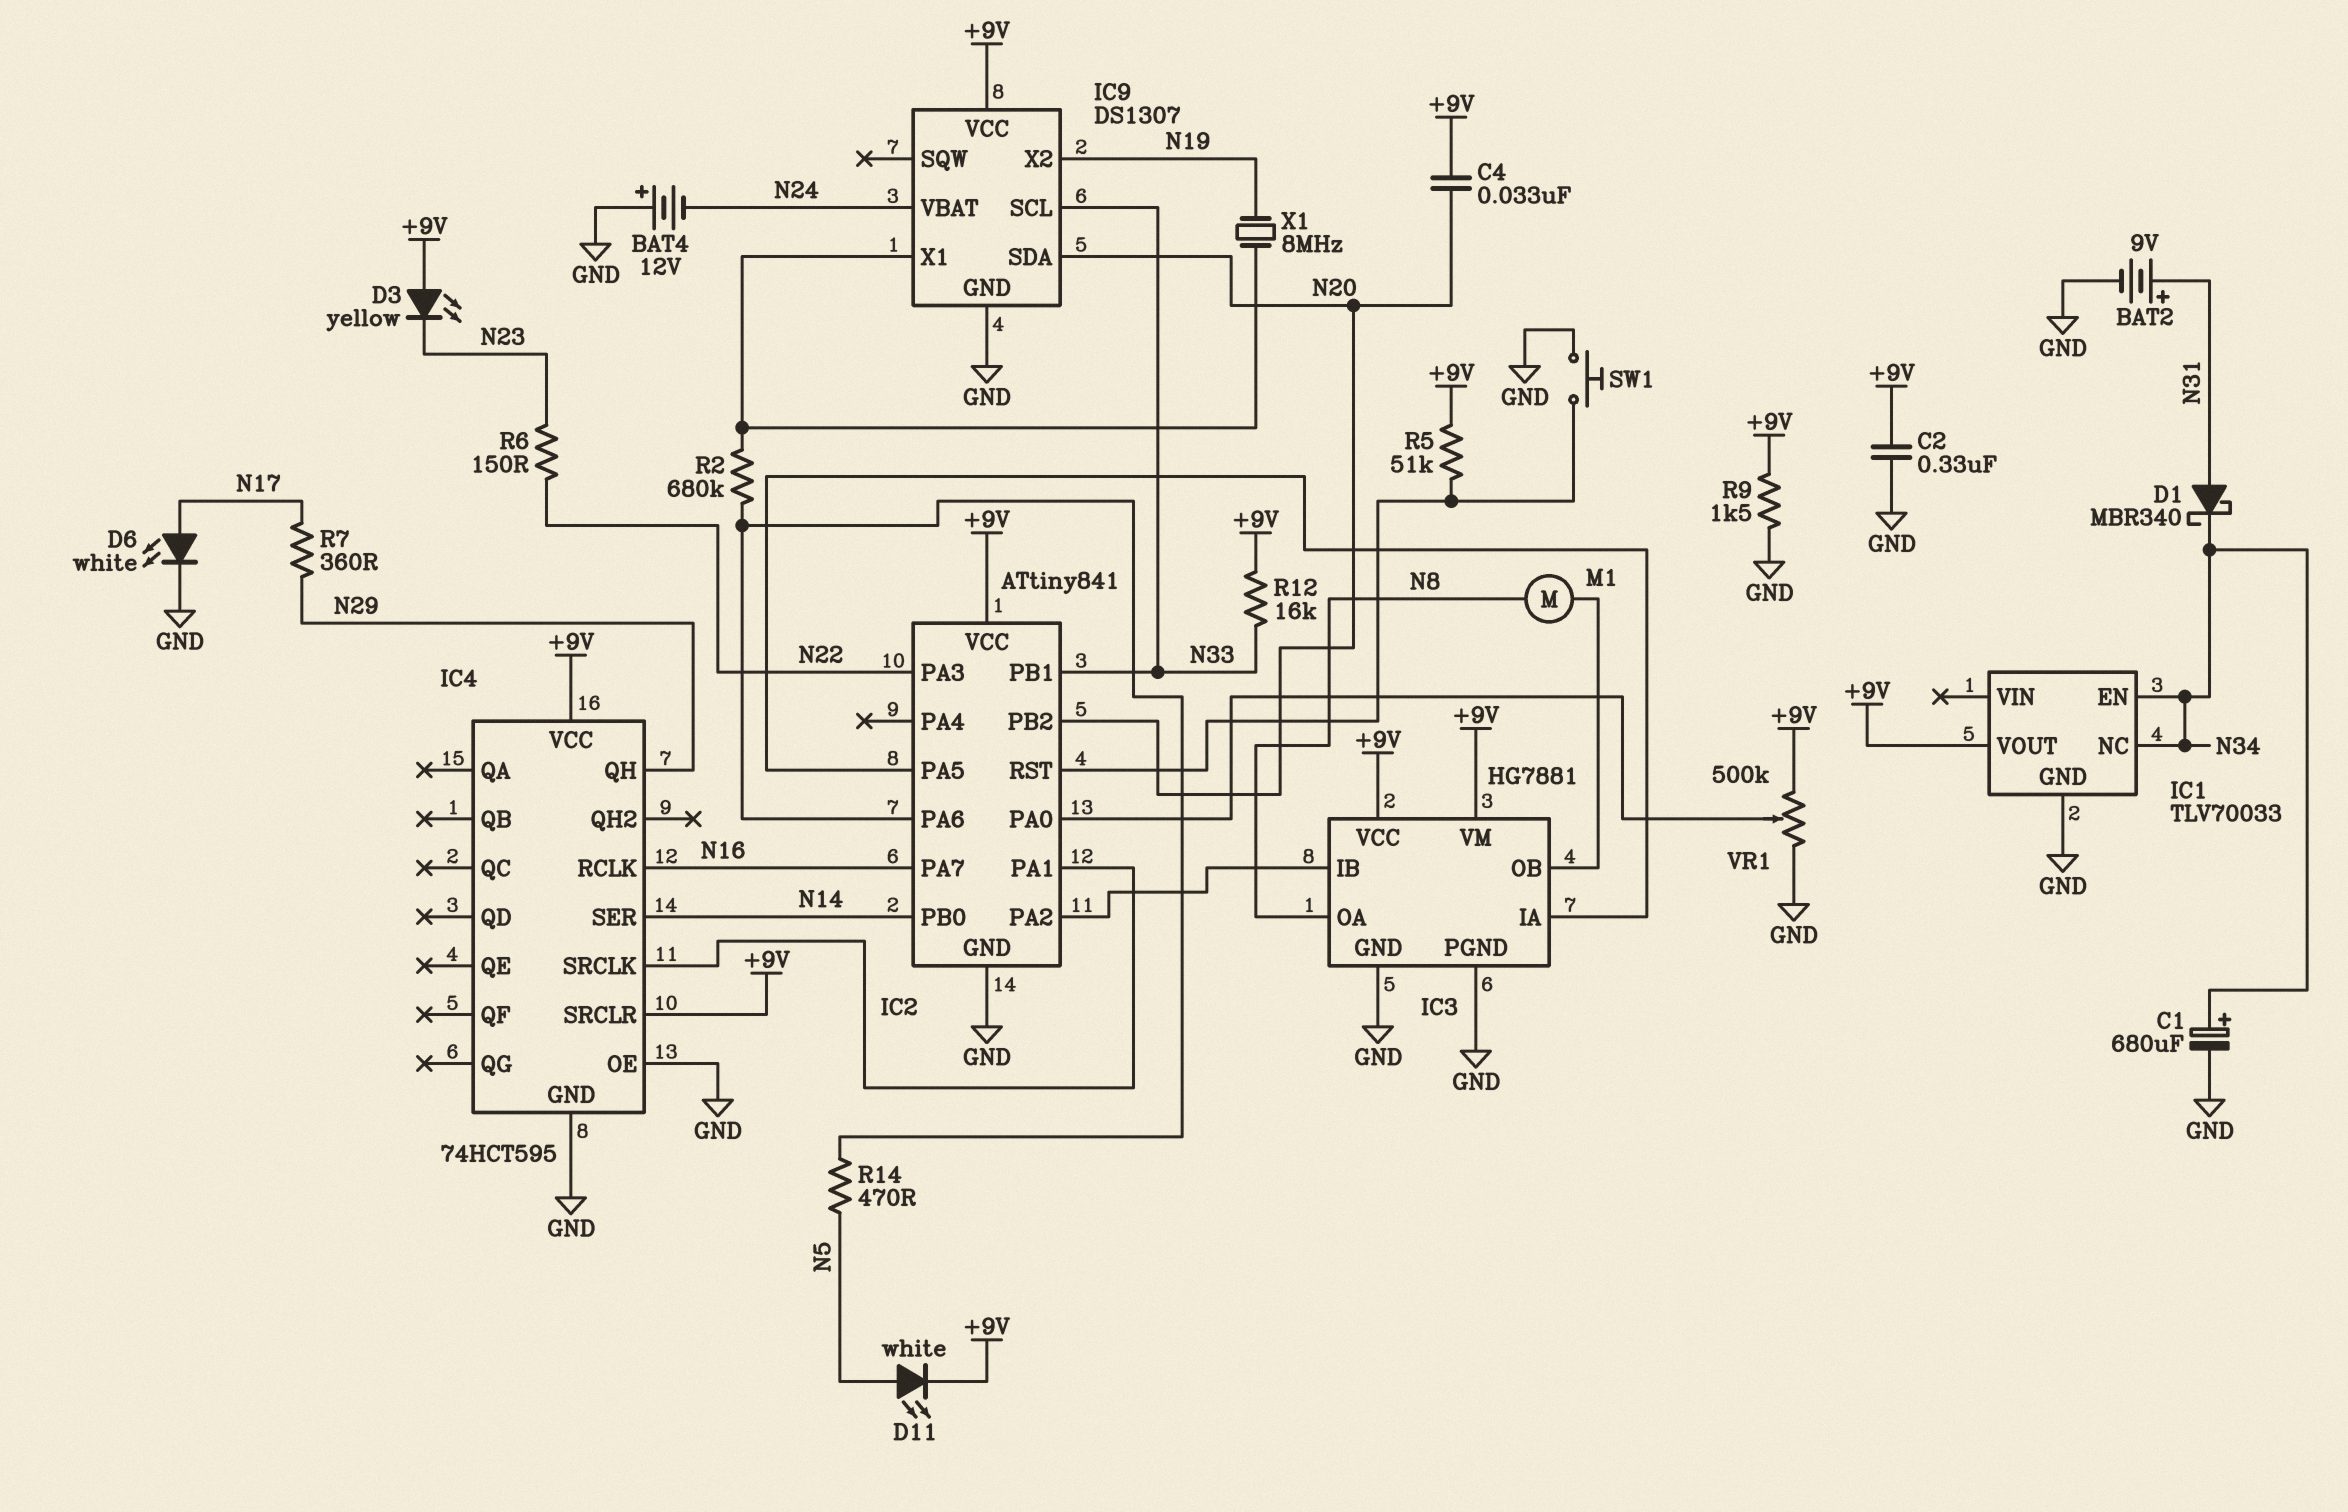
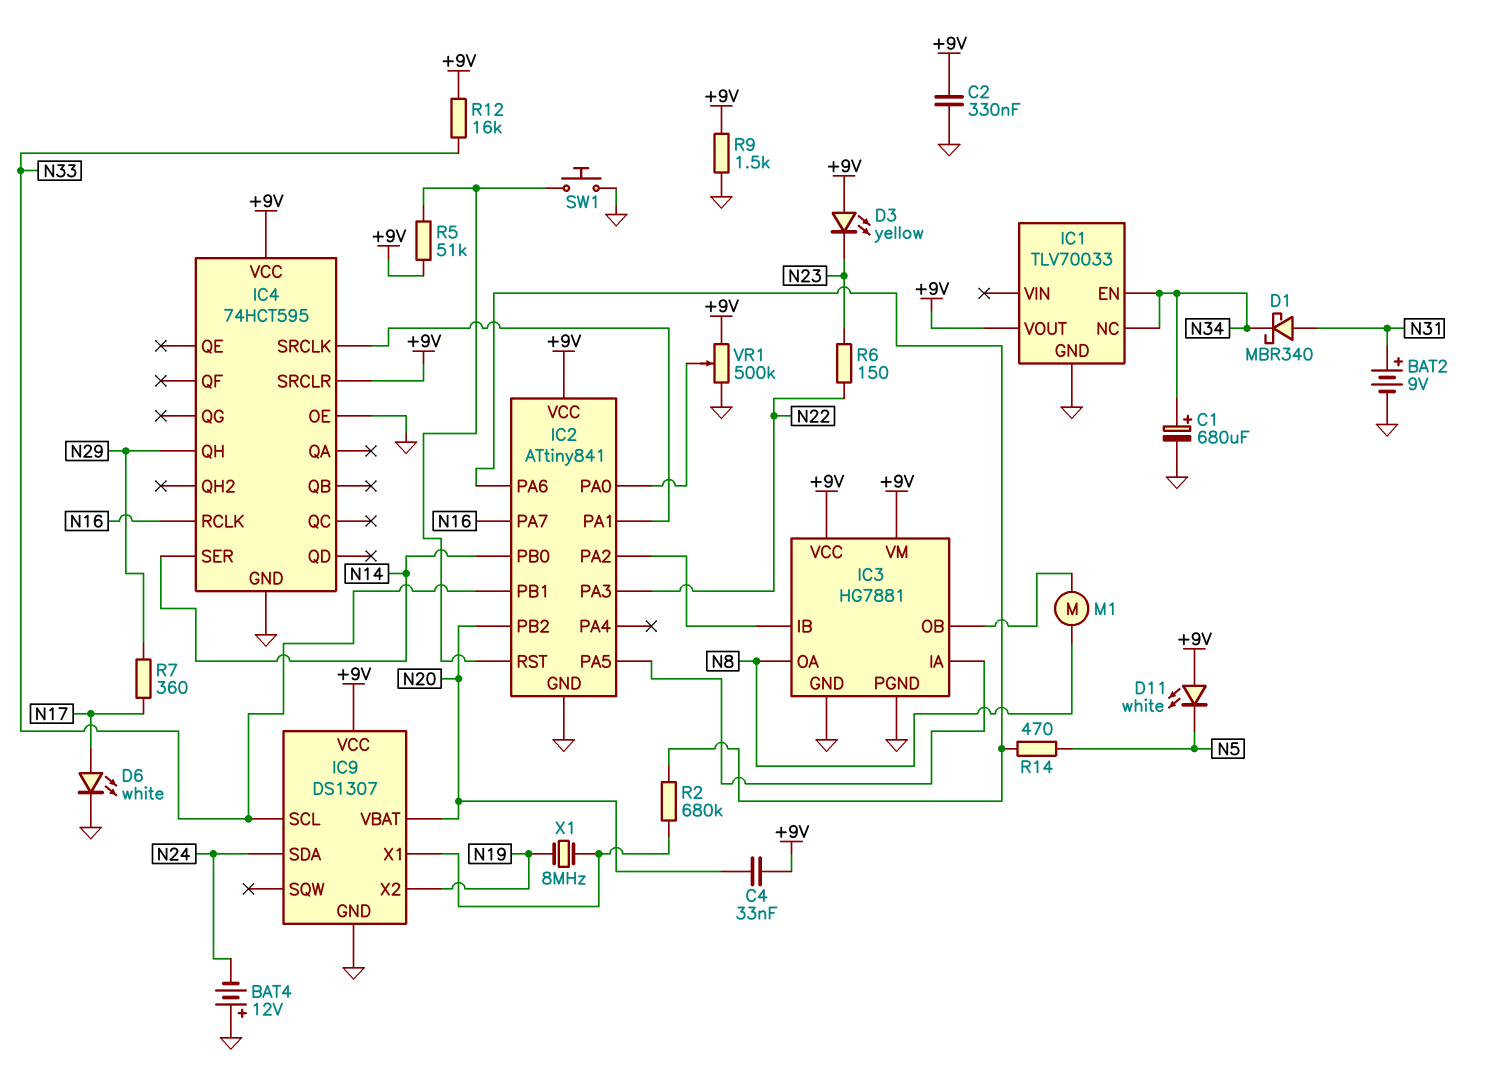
D11: LED white (A N5, K +9V) -> LED white (A +9V, K N5)
IC9 pin SDA: N20 -> N24
IC9 pin VBAT: N24 -> N20

